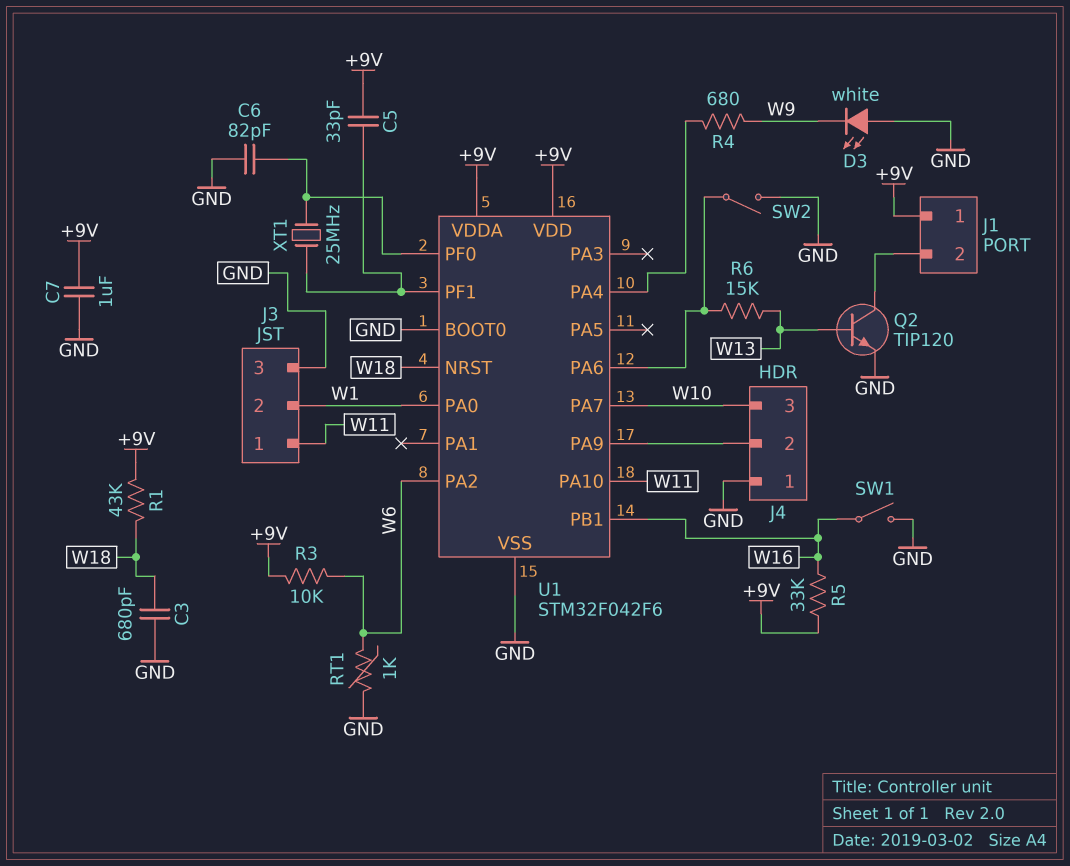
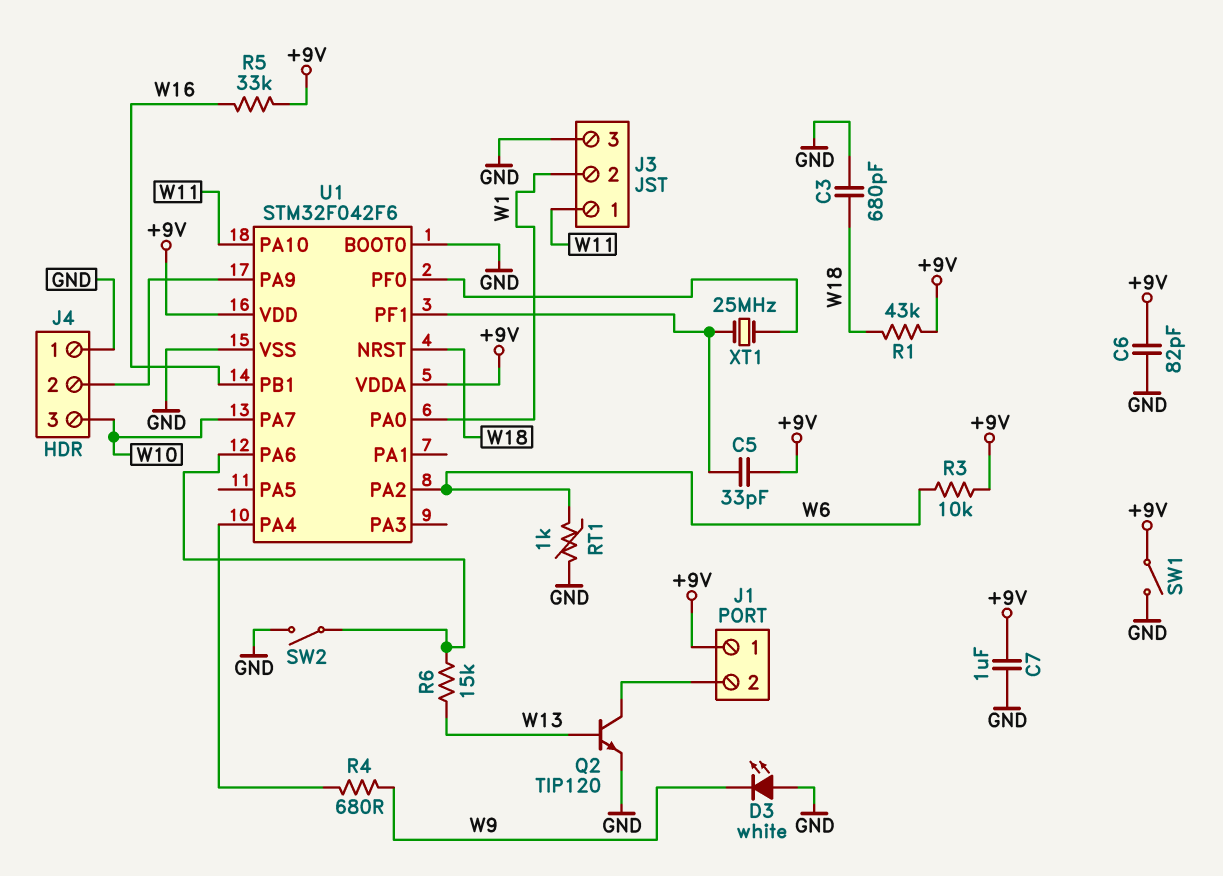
C6: 82pF (GND, U1/PF0) -> 82pF (+9V, GND)
SW1: switch (GND, W16) -> switch (+9V, GND)

